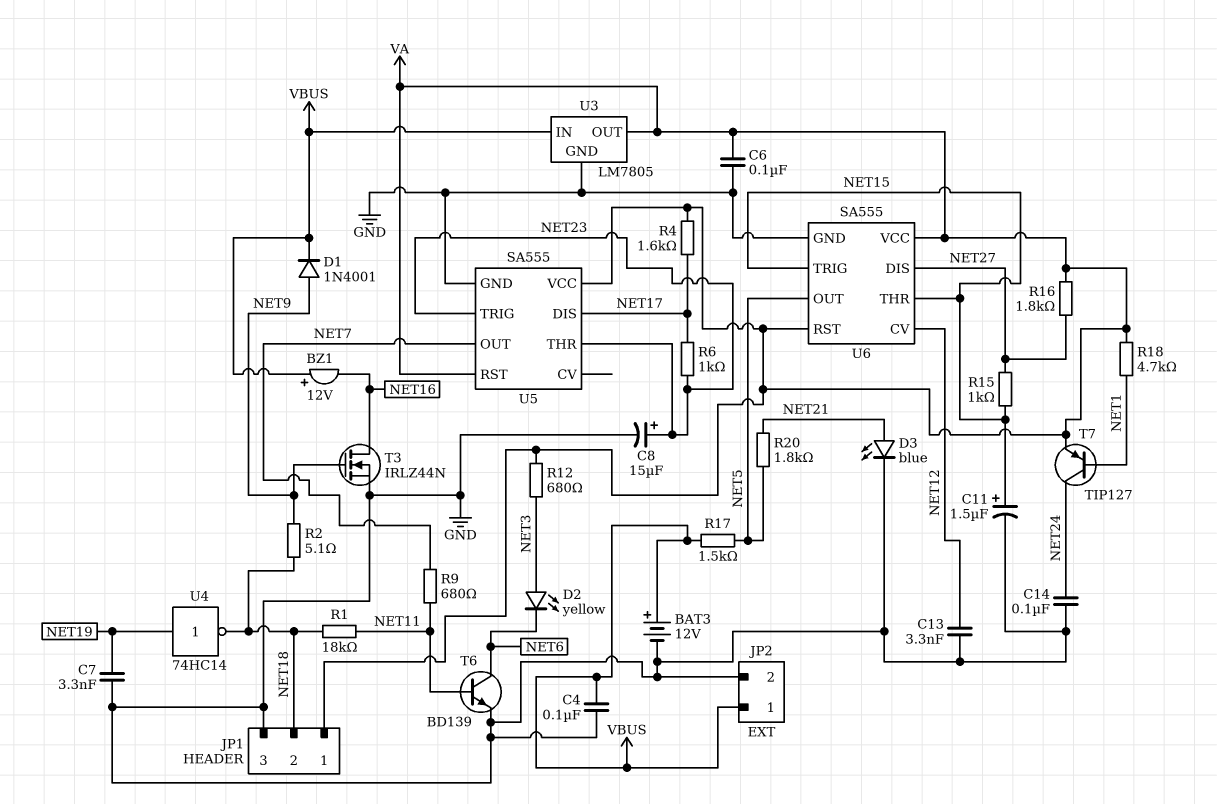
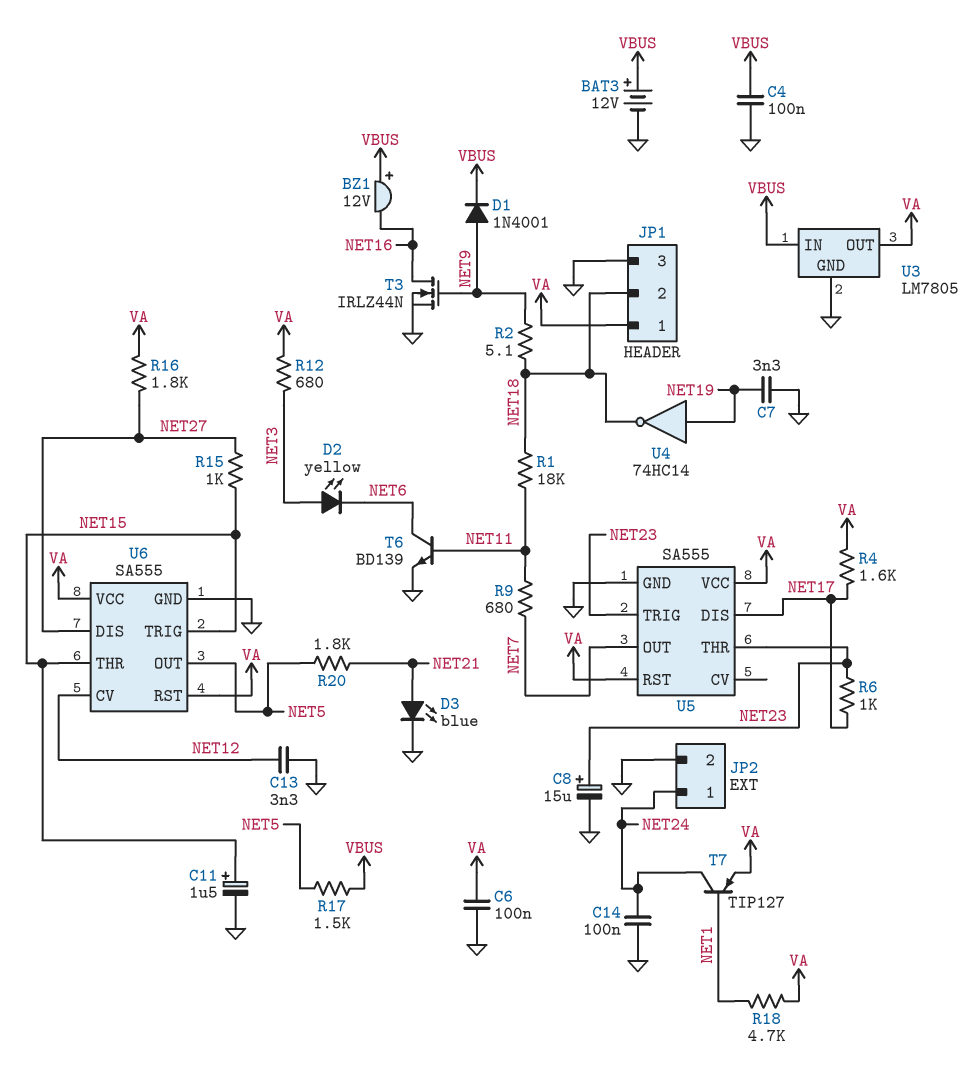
JP2 pin 1: VBUS -> NET24

